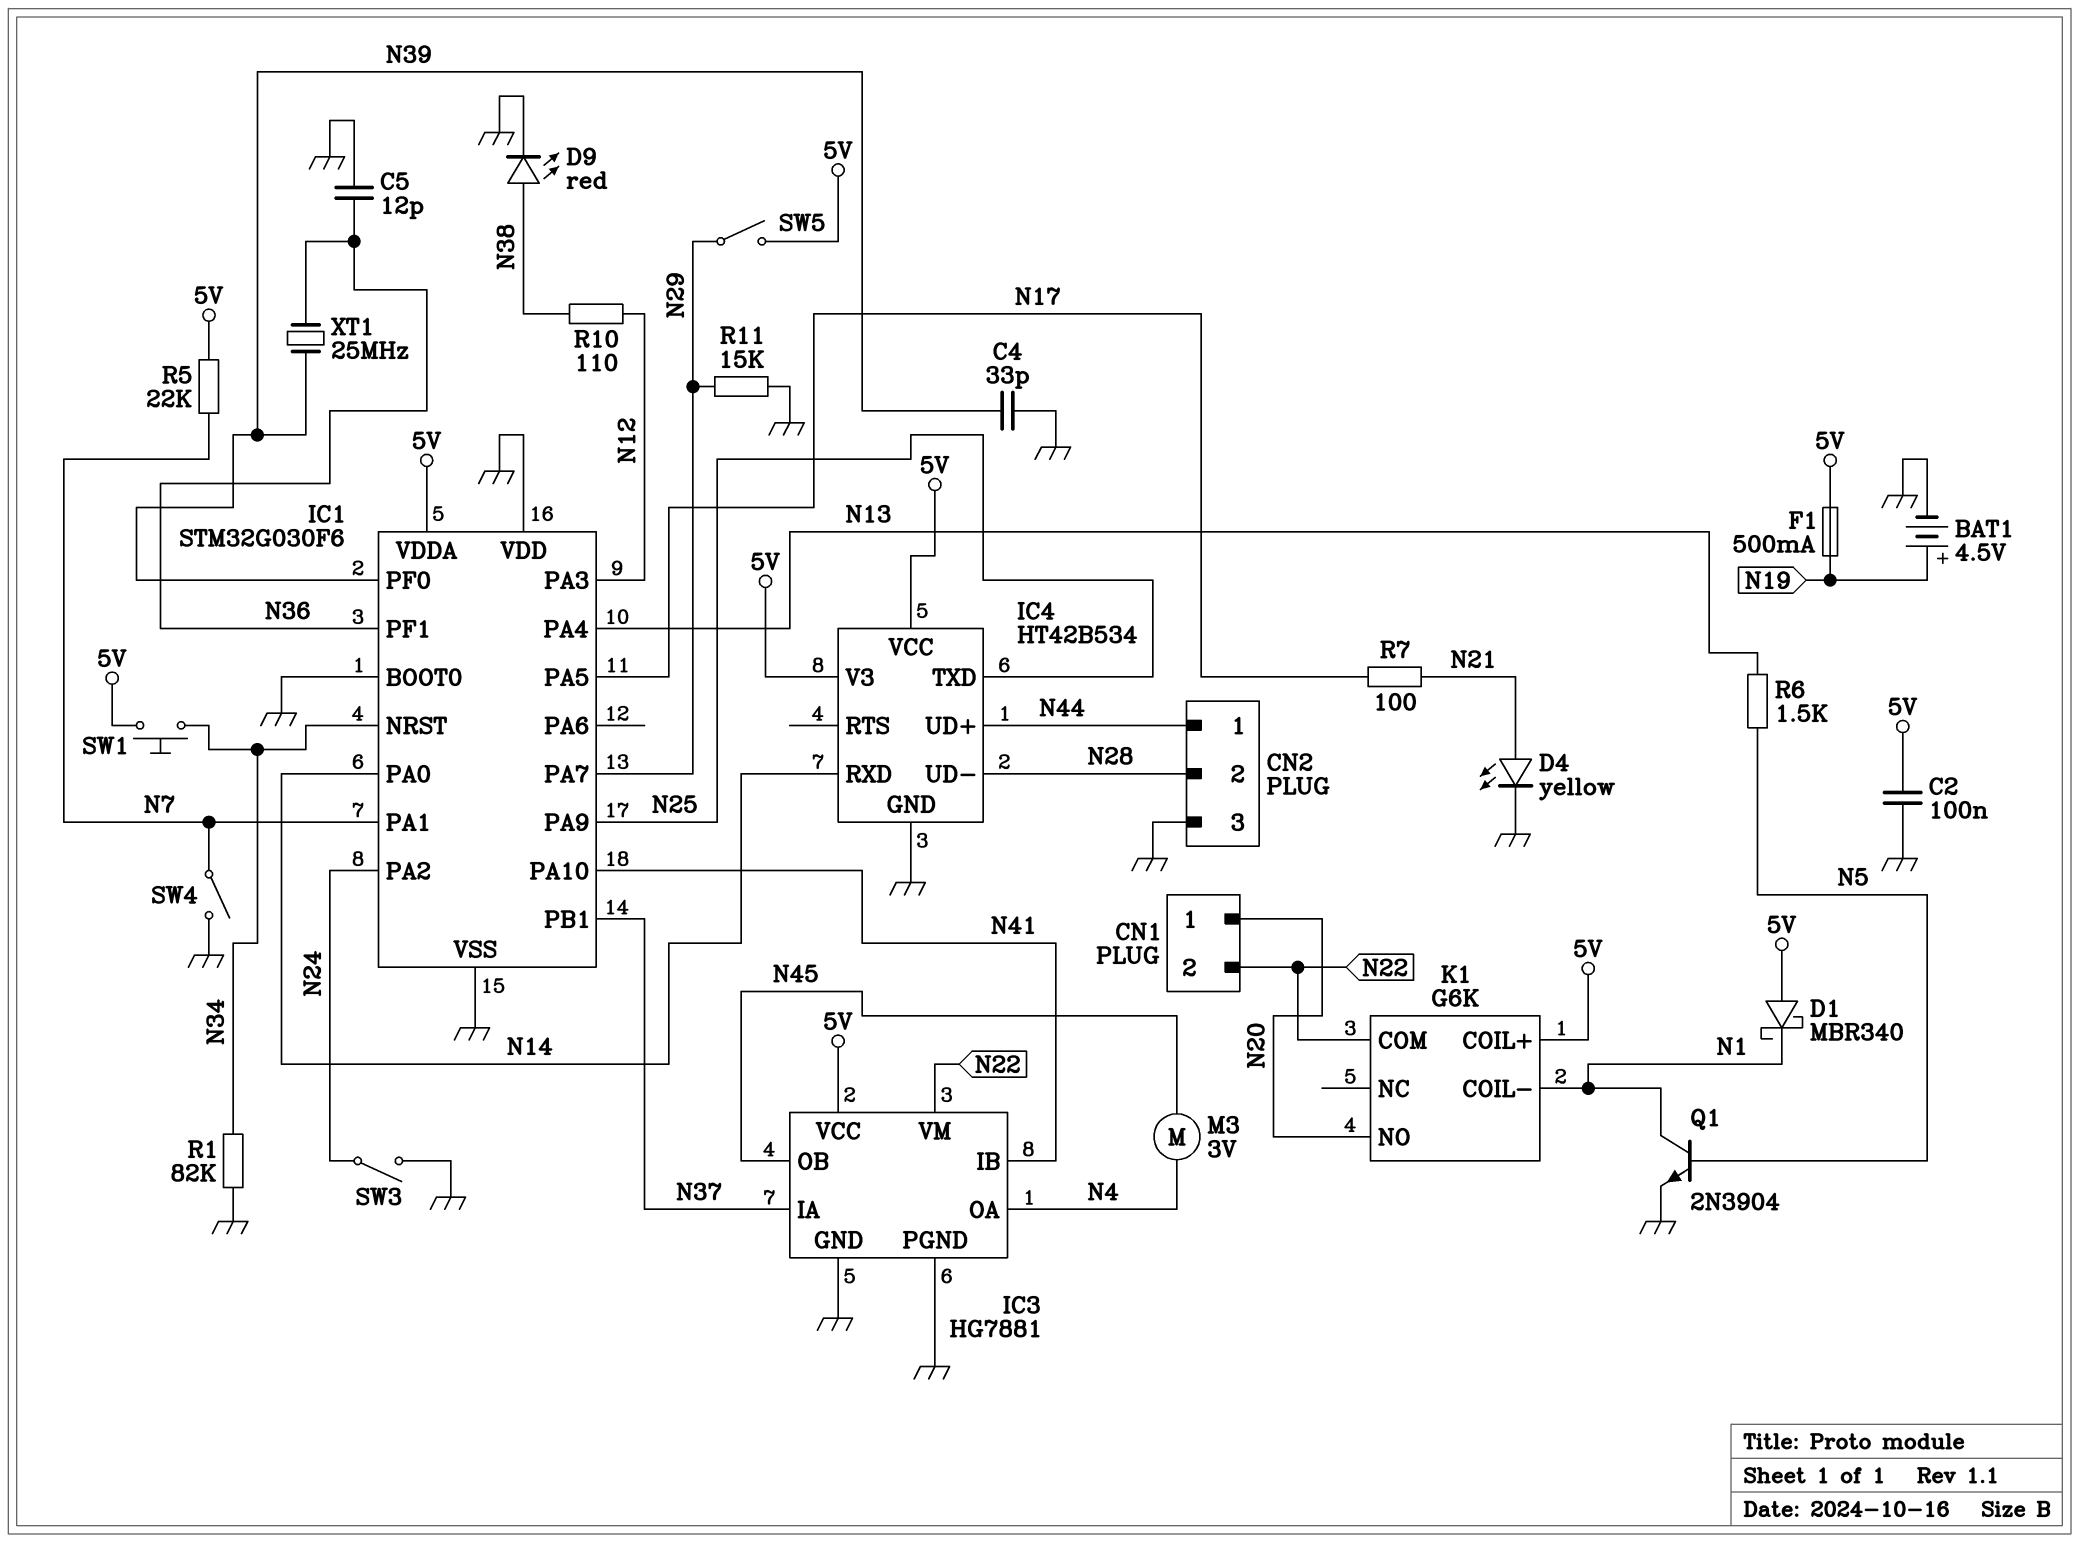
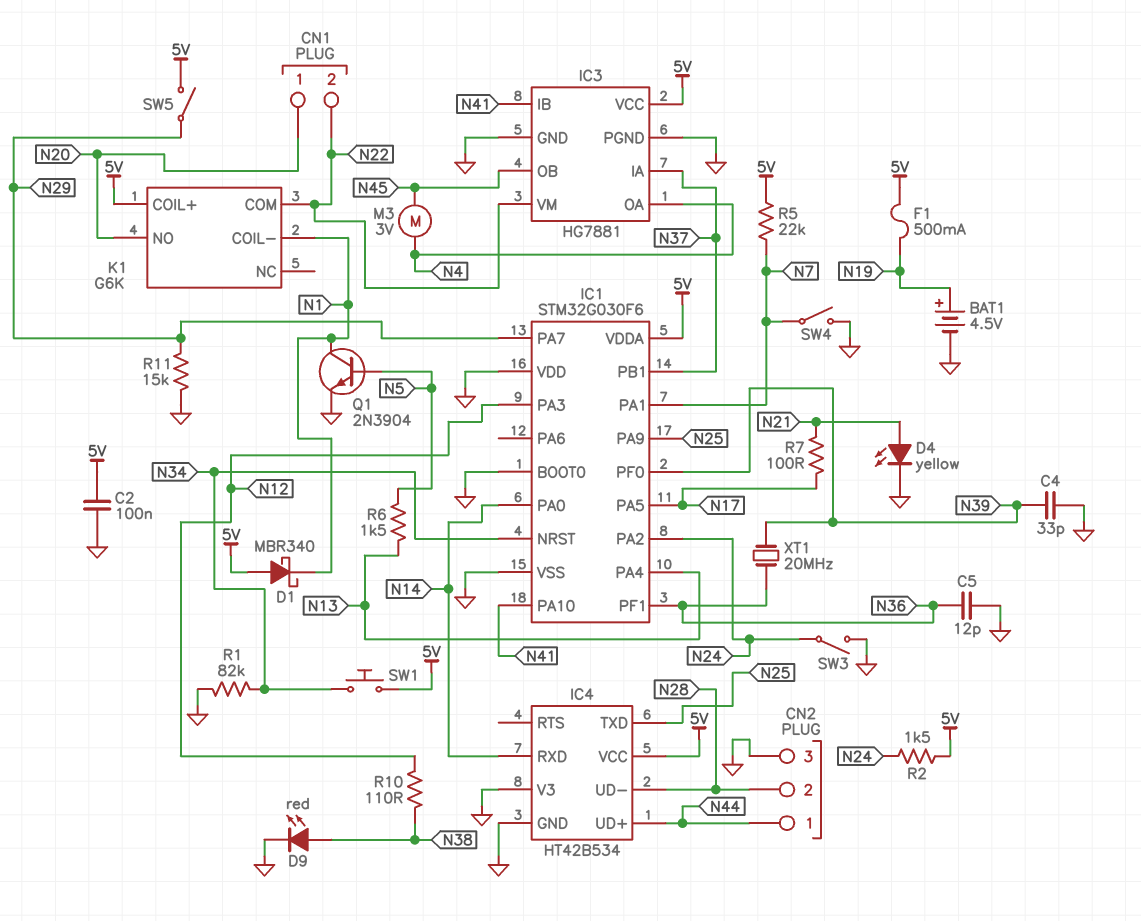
IC4 pin V3: 5V -> GND
R2: none -> 1.5k (5V, N24)
XT1: 25MHz (N36, N39) -> 20MHz (N36, N39)

